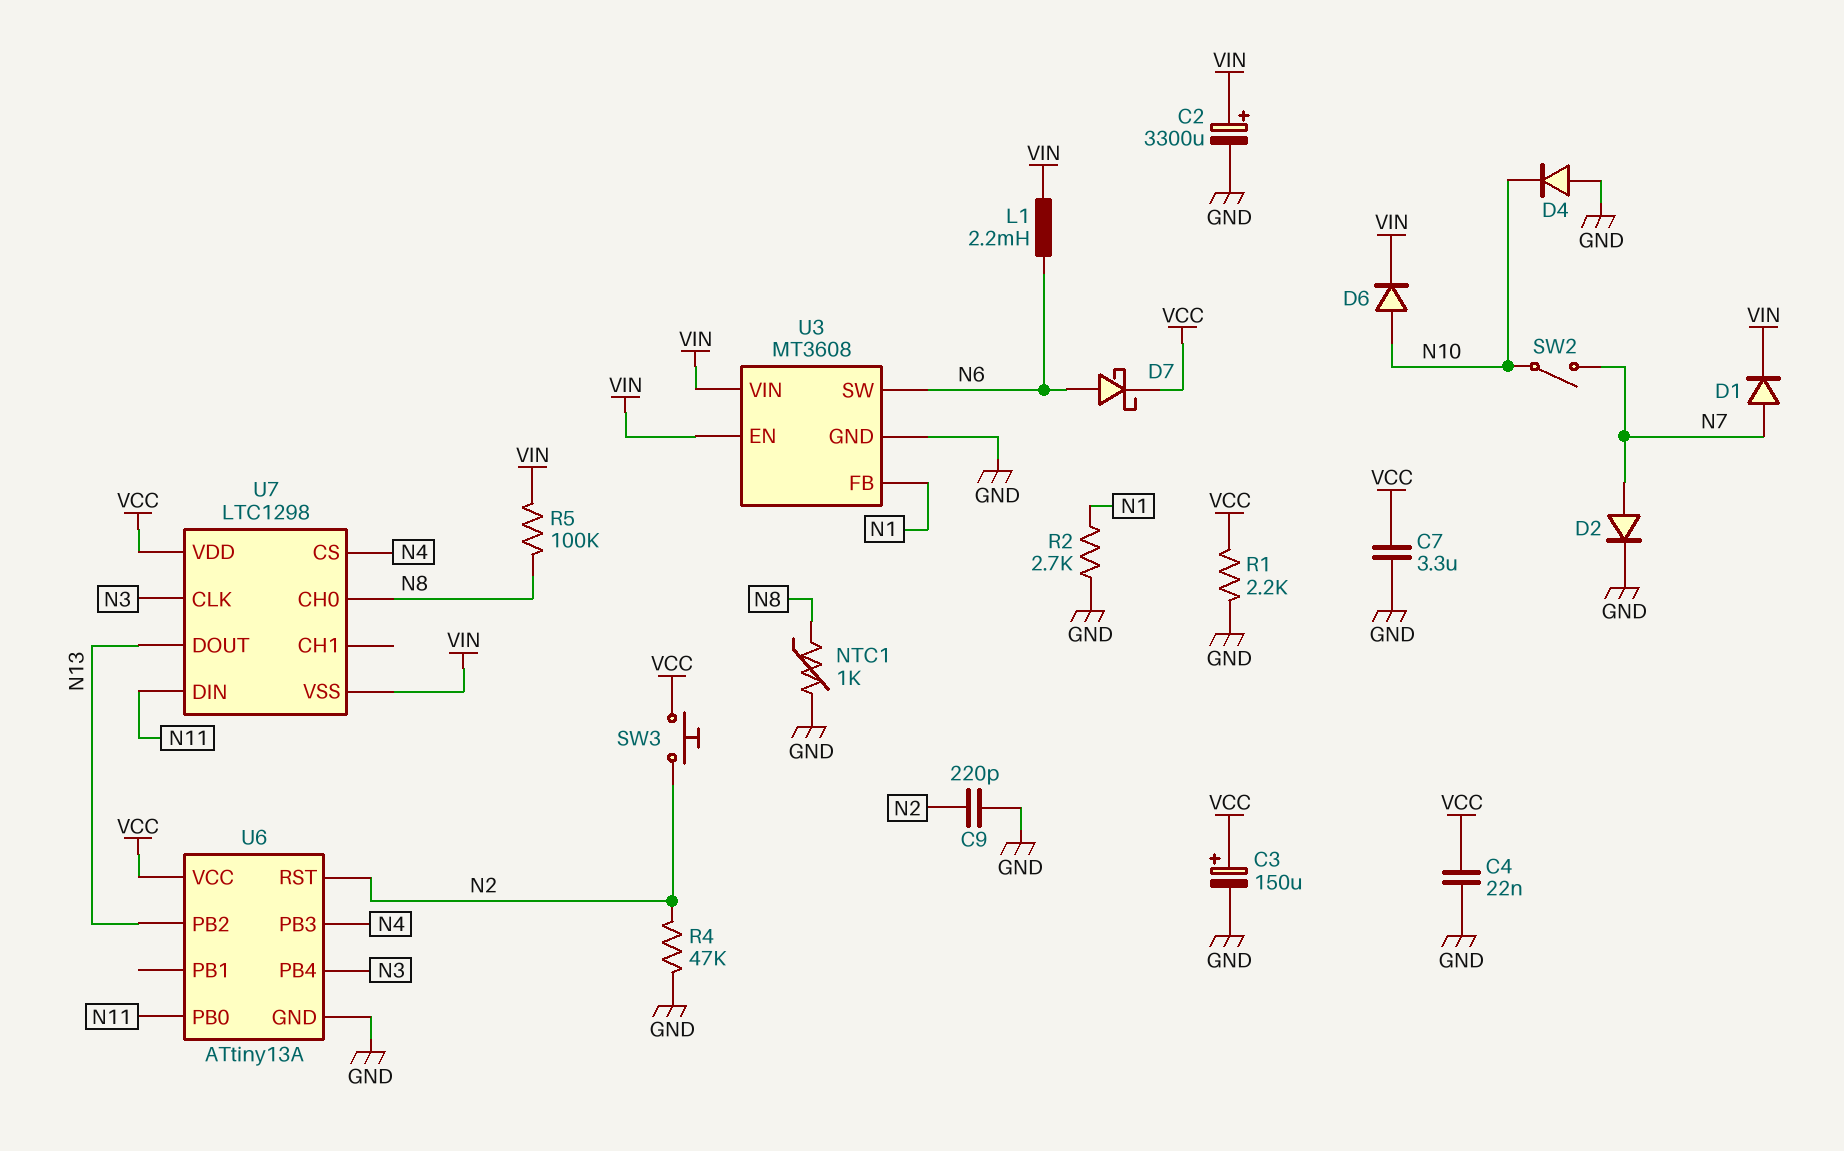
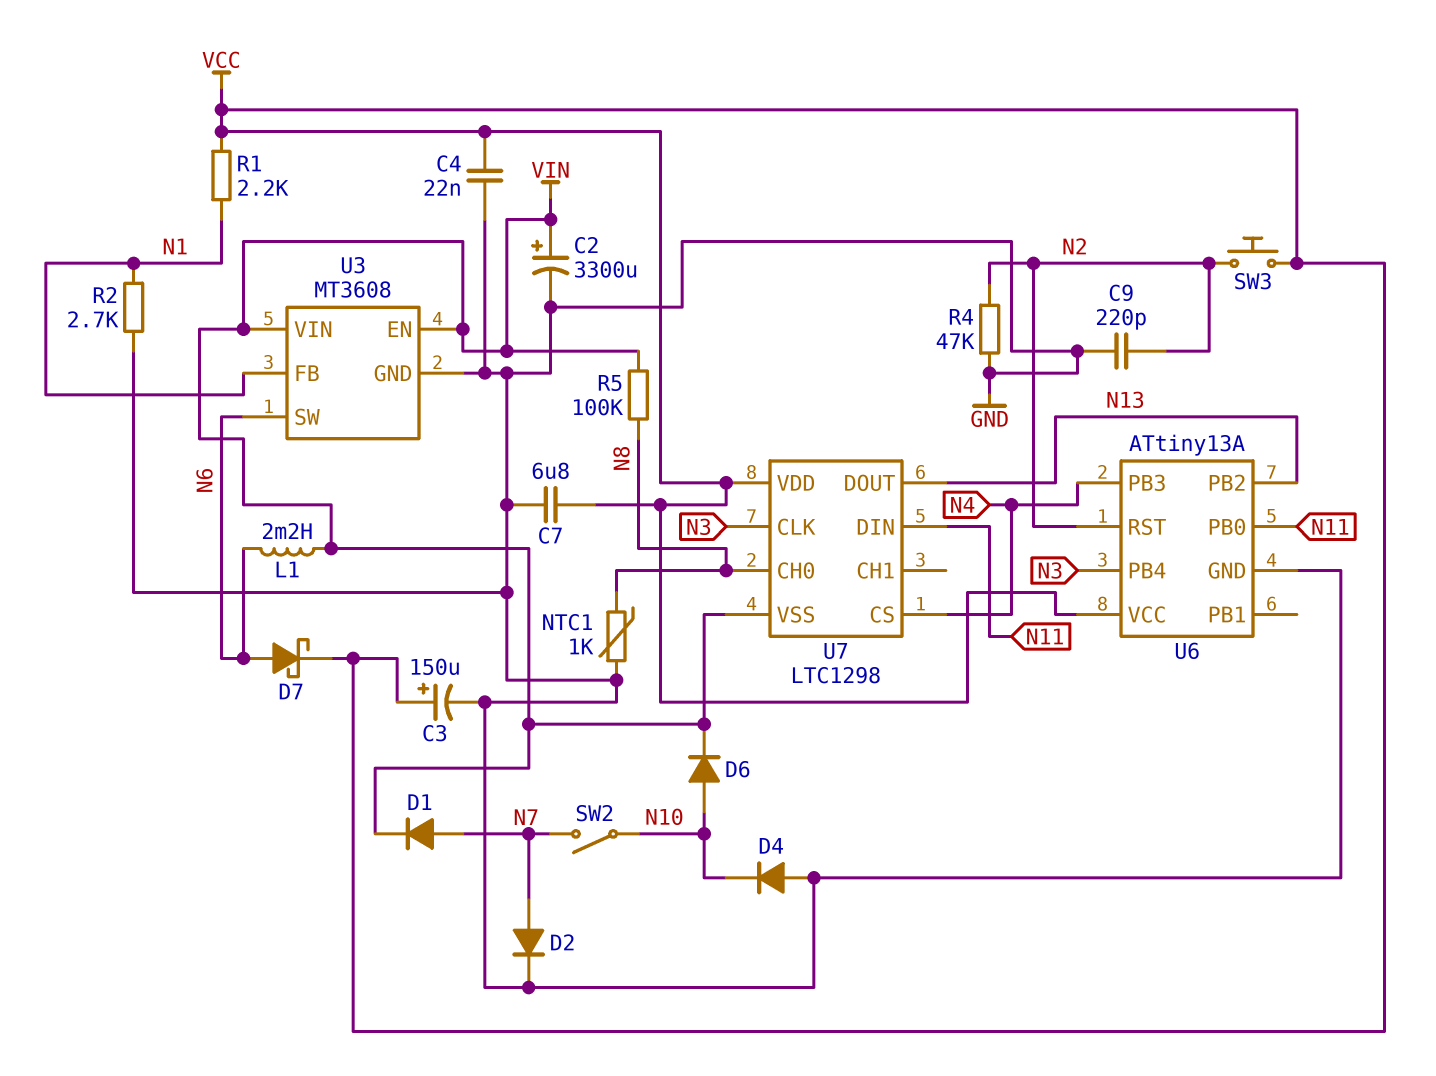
C7: 3.3uF (GND, VCC) -> 6.8uF (GND, VCC)
R1: 2.2k (GND, VCC) -> 2.2k (N1, VCC)

